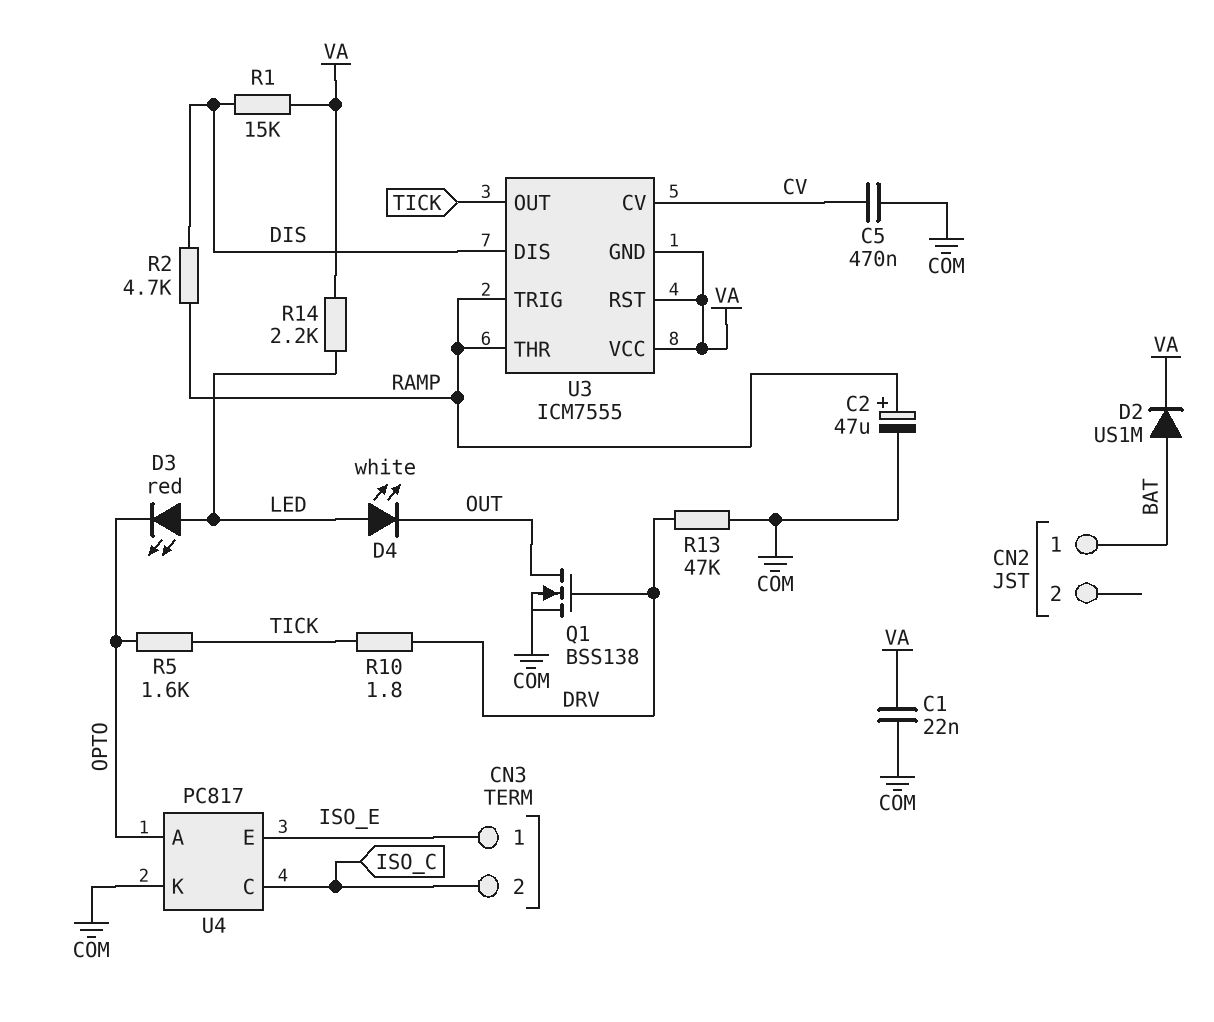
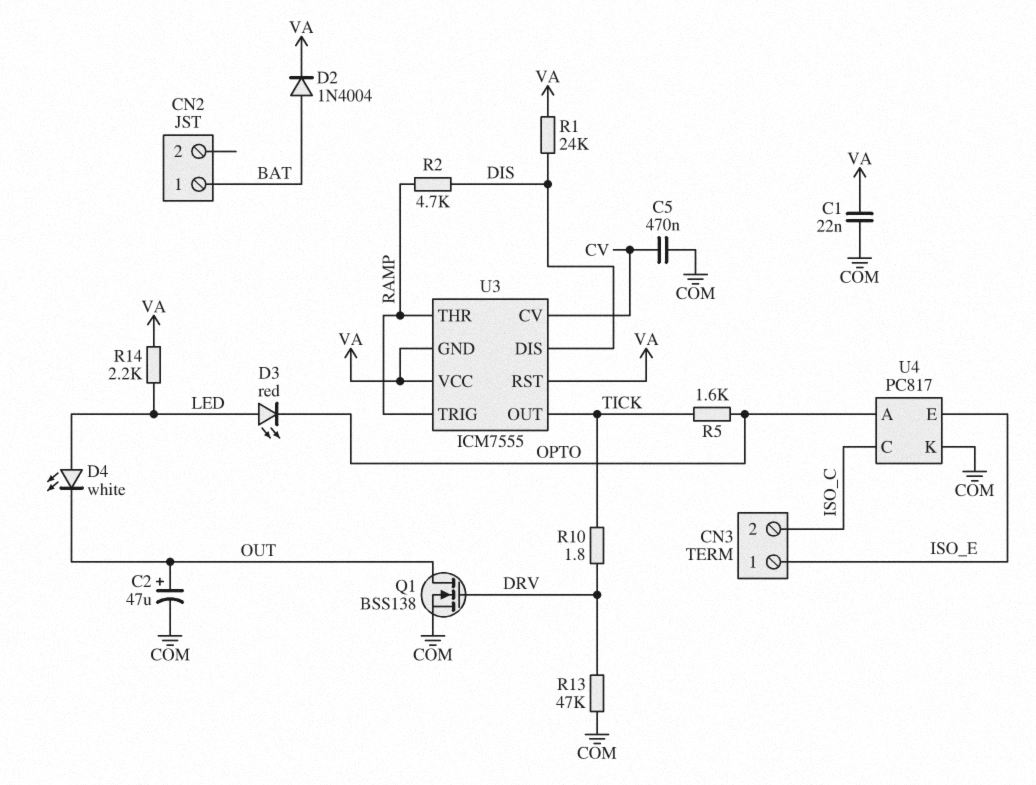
C2: 47uF (plus RAMP, minus COM) -> 47uF (plus OUT, minus COM)
D2: diode US1M (A BAT, K VA) -> diode 1N4004 (A BAT, K VA)
R1: 15k (DIS, VA) -> 24k (DIS, VA)

